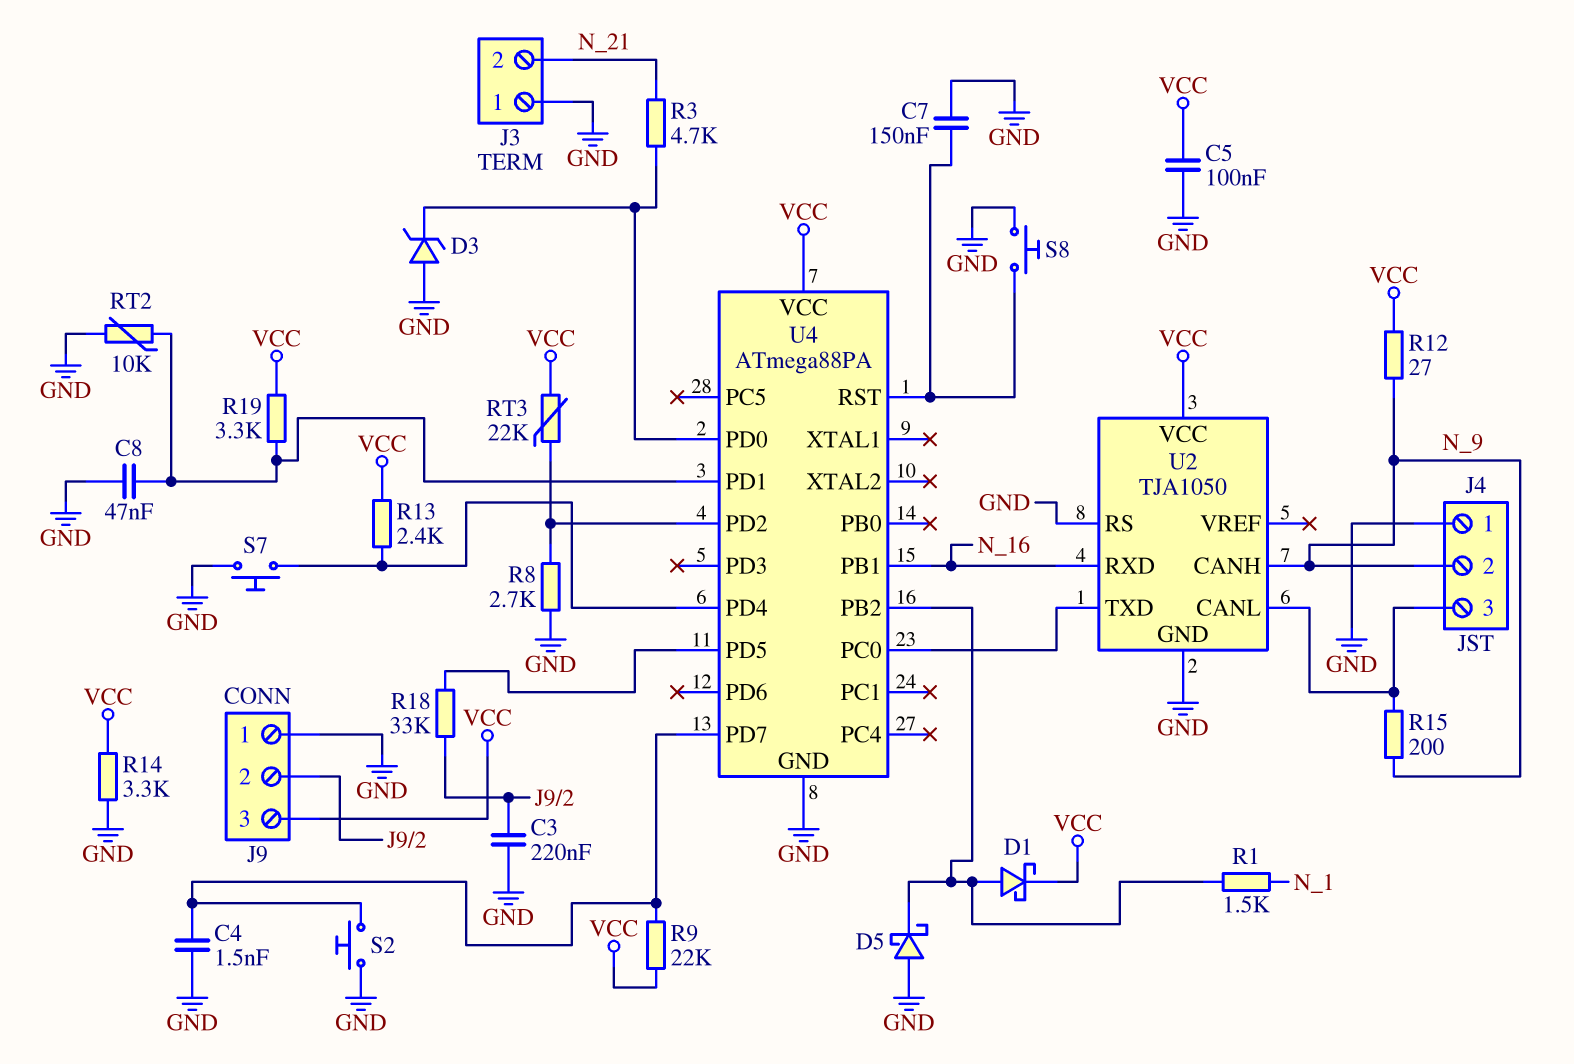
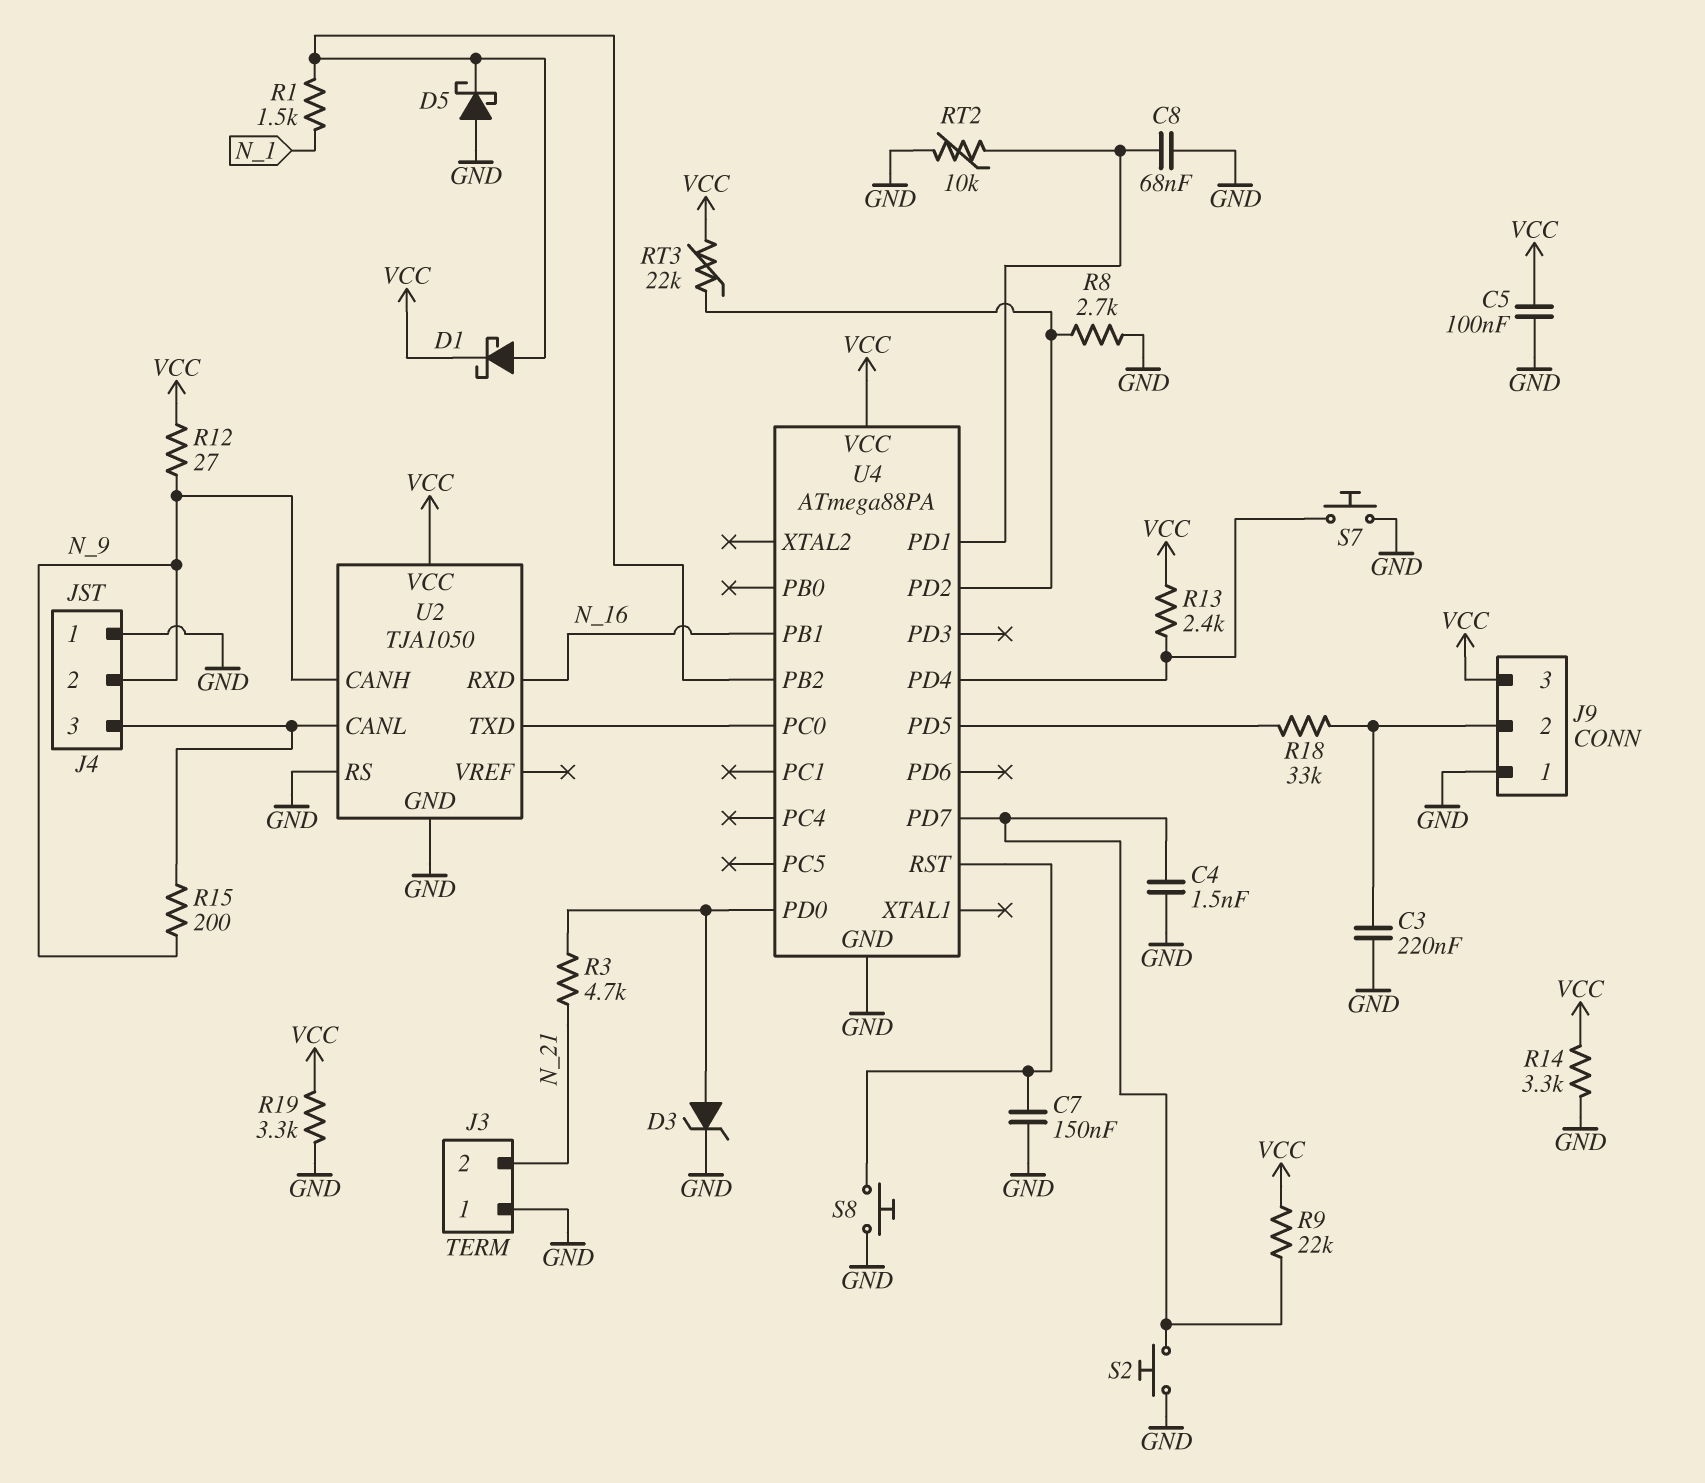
C8: 47nF (GND, U4/PD1) -> 68nF (GND, U4/PD1)
D3: zener (A GND, K U4/PD0) -> zener (A U4/PD0, K GND)
R19: 3.3k (U4/PD1, VCC) -> 3.3k (GND, VCC)

